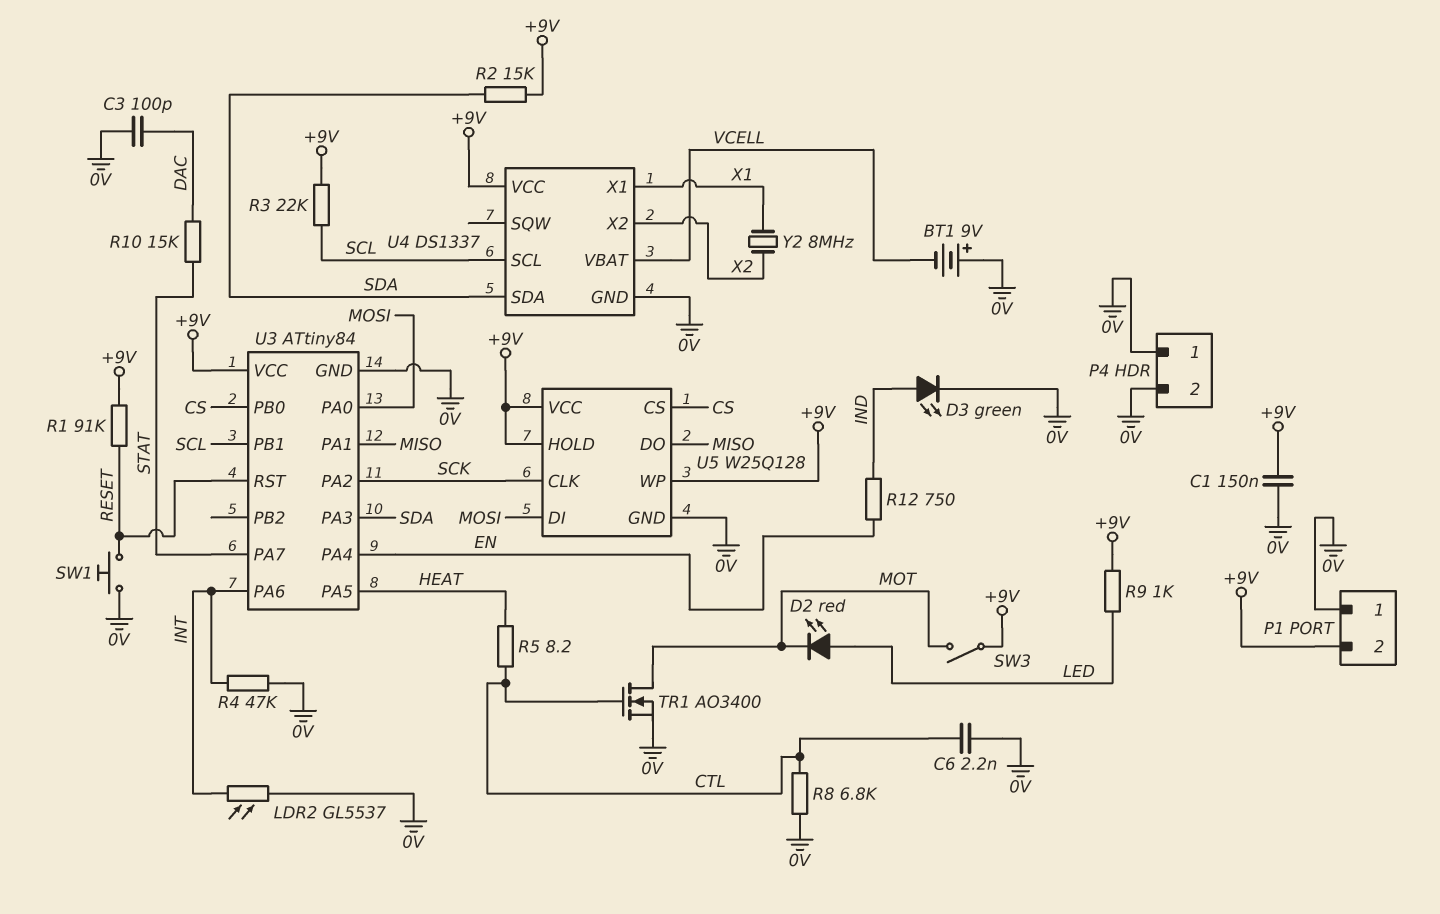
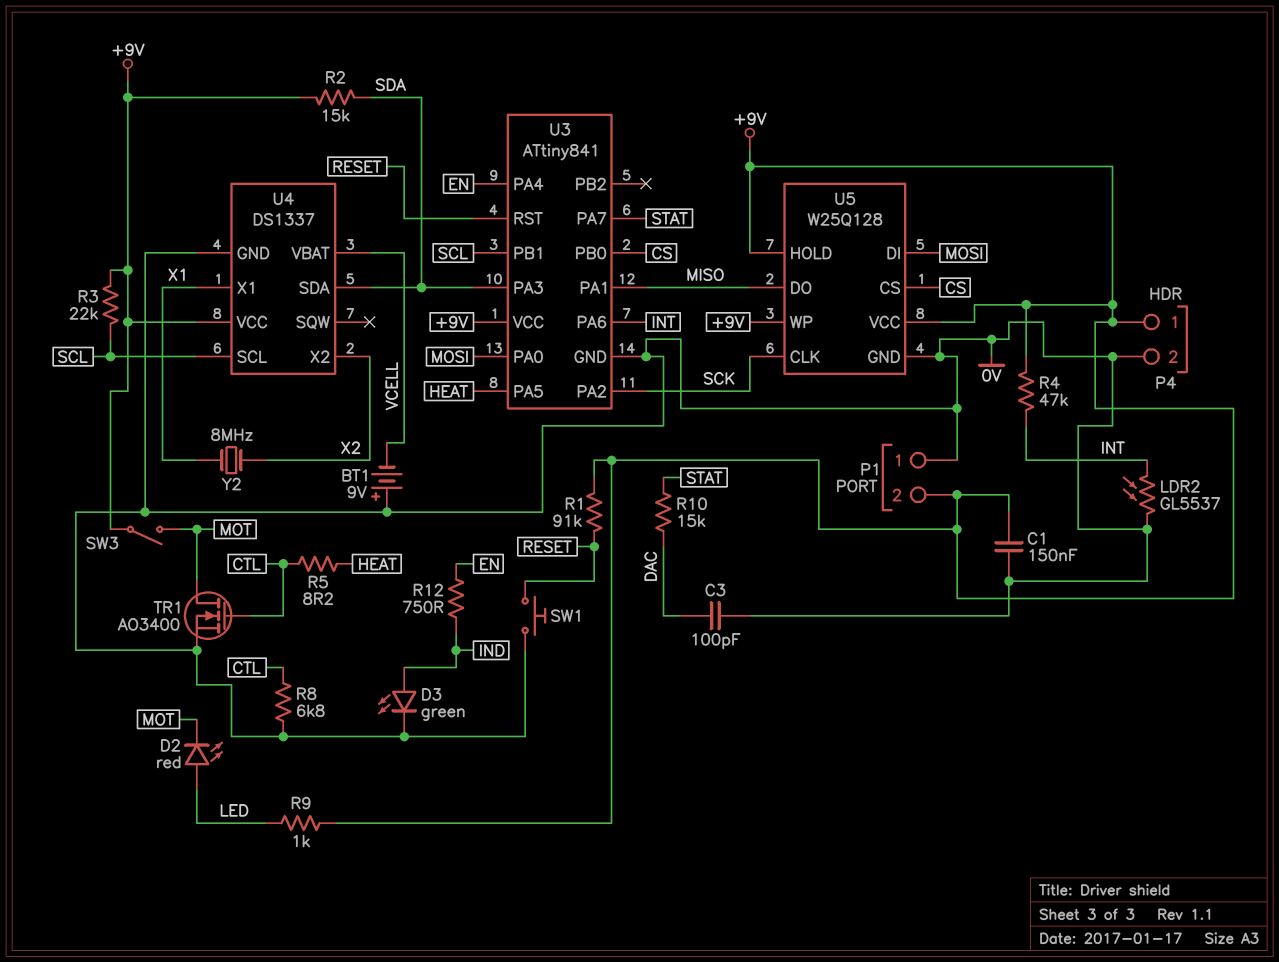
C6: 2.2nF (0V, CTL) -> none
P4 pin 1: 0V -> +9V
R4: 47k (0V, INT) -> 47k (+9V, INT)
U3: ATtiny84 -> ATtiny841

